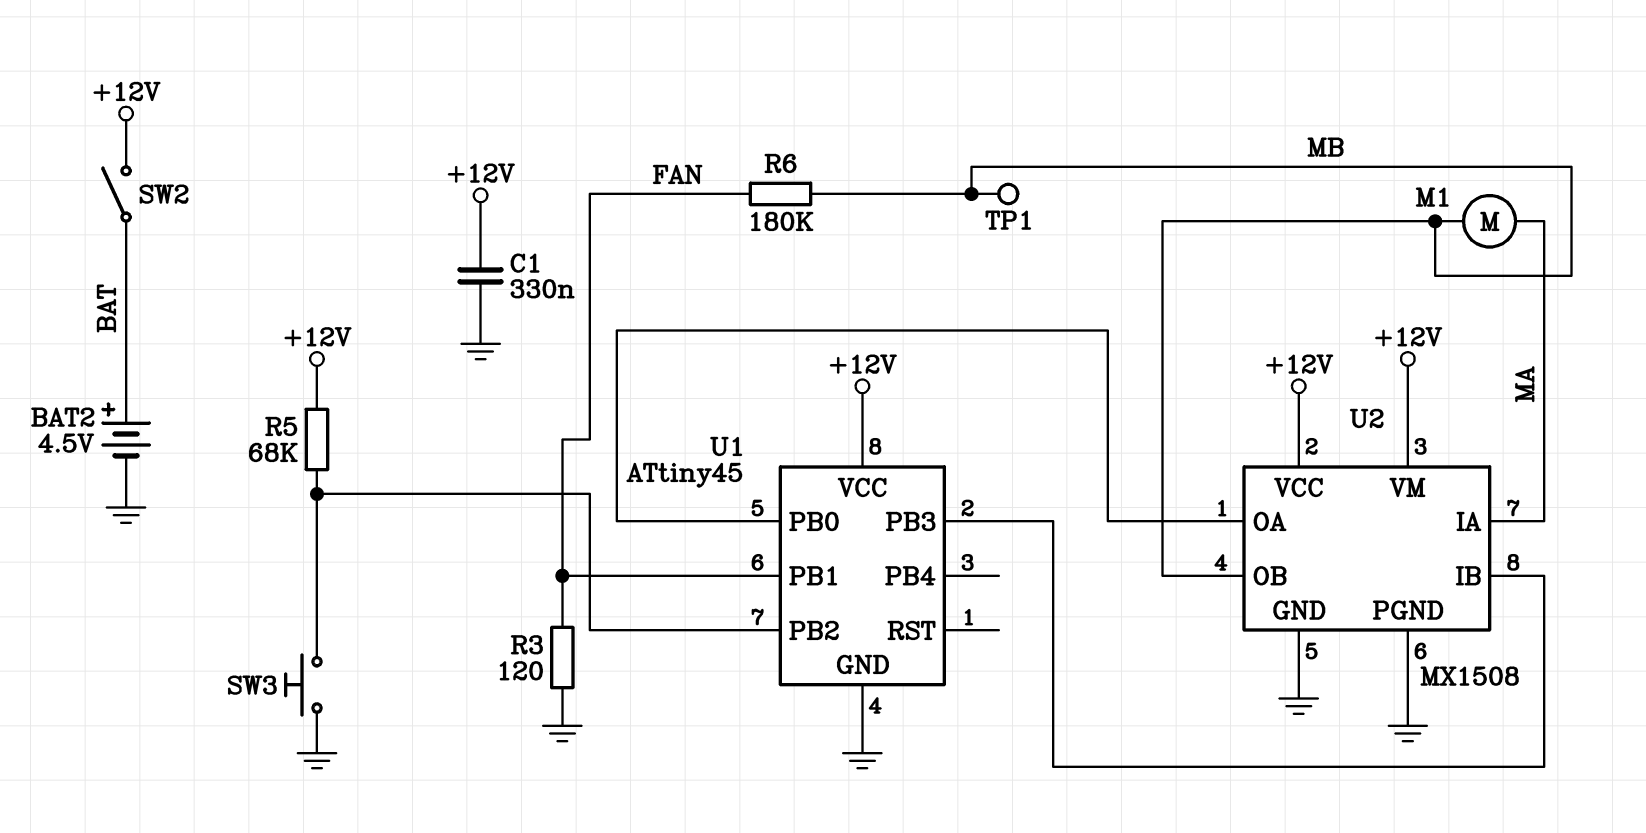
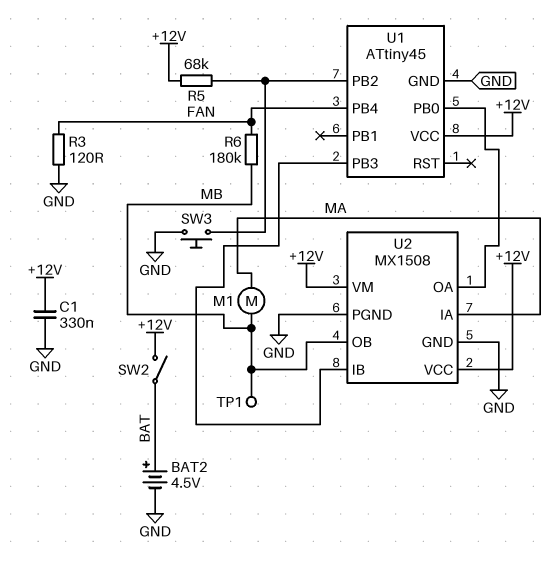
U1 pin PB1: FAN -> none
U1 pin PB4: none -> FAN

